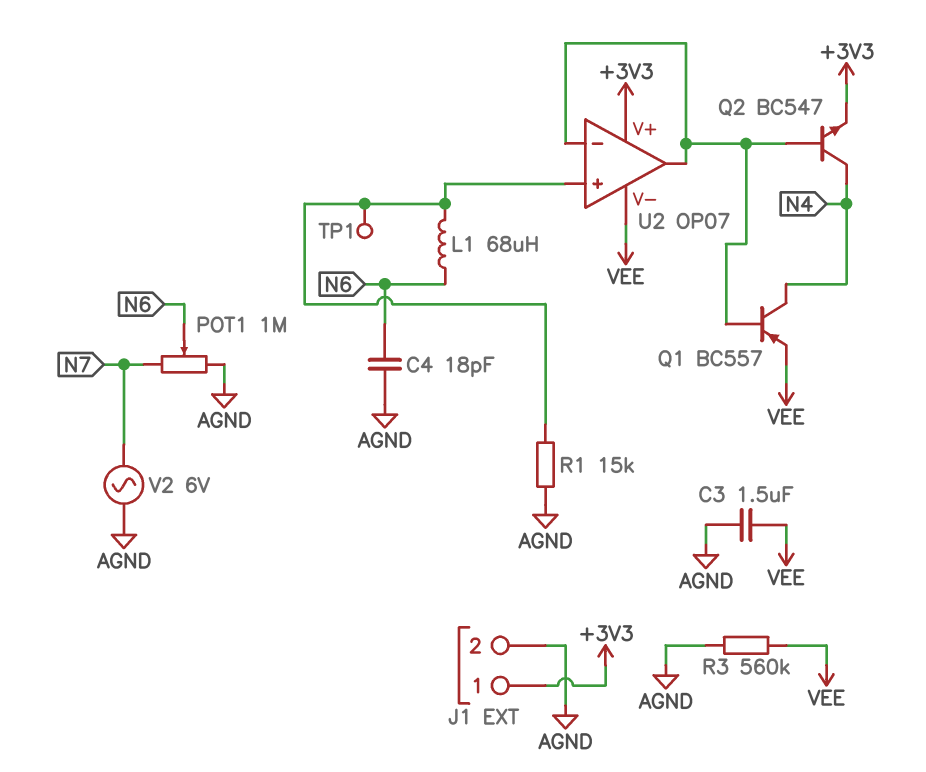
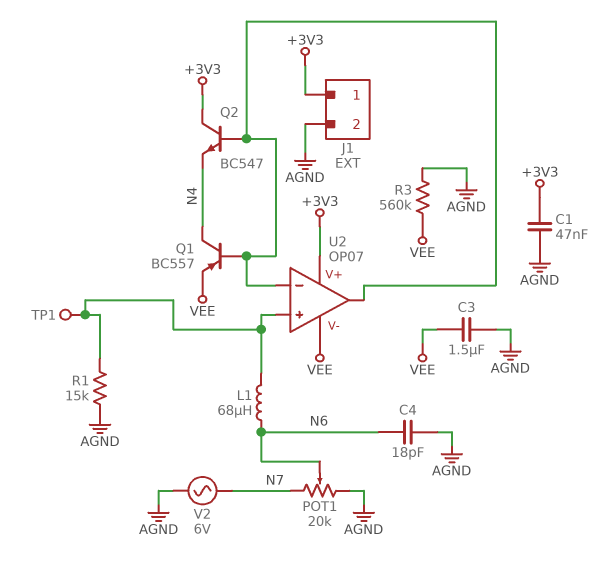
C1: none -> 47nF (+3V3, AGND)
POT1: 1M (AGND, N7, wiper N6) -> 20k (AGND, N7, wiper N6)
Q2: NPN BC547 (B U2/in-, C N4, E +3V3) -> NPN BC547 (B U2/in-, C +3V3, E N4)

